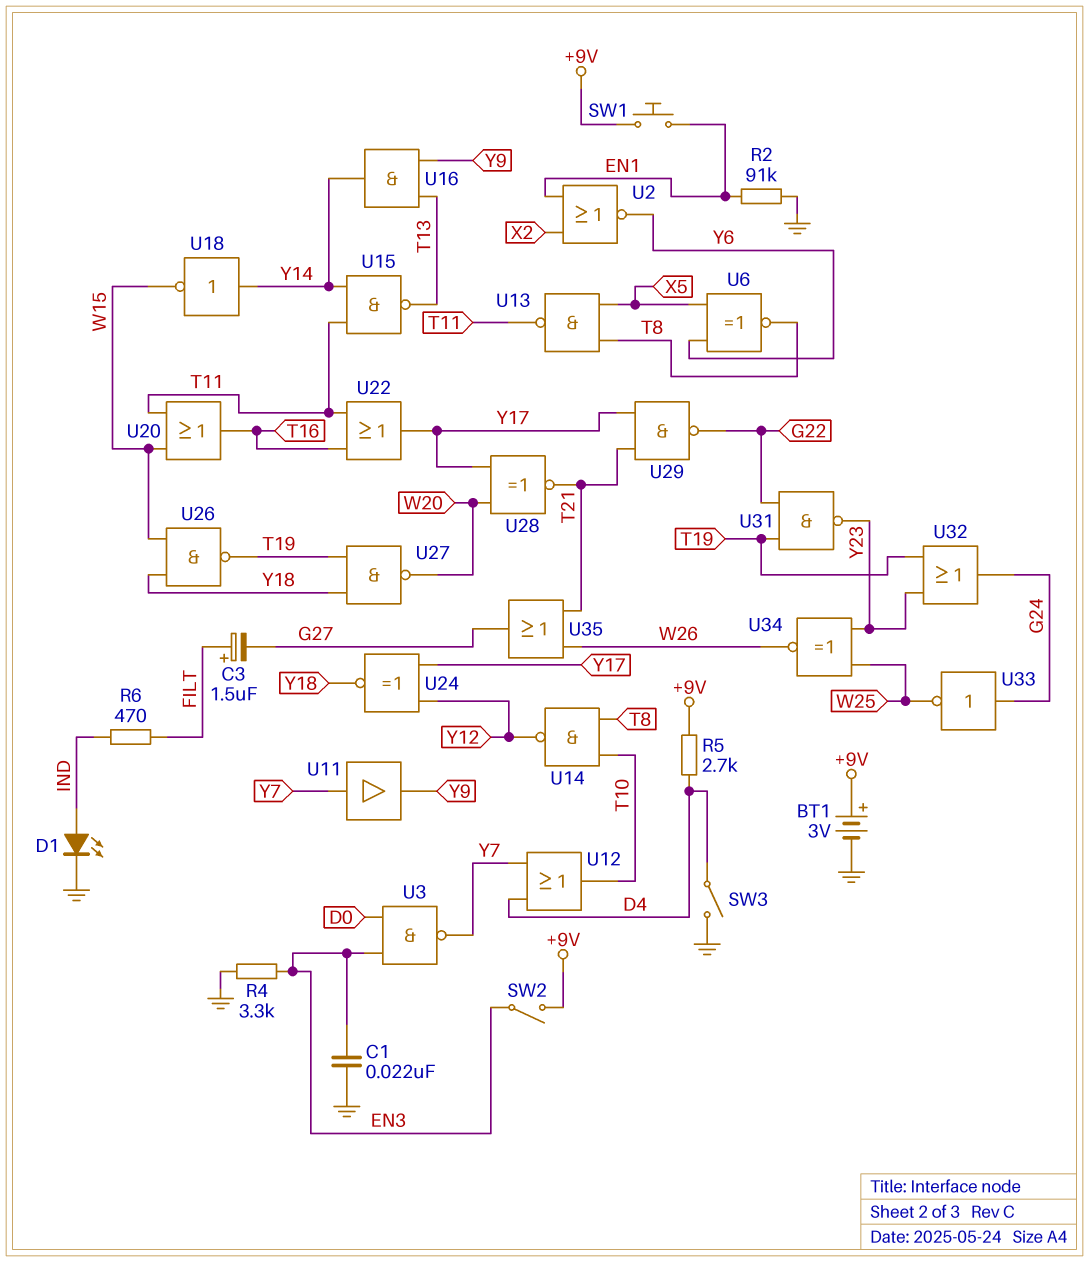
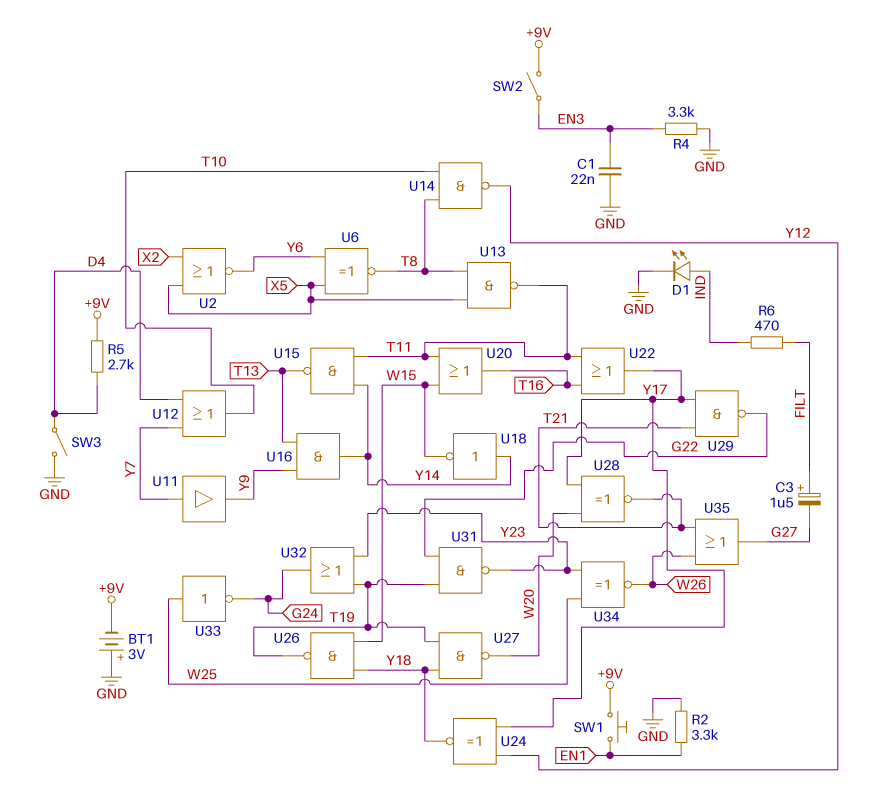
BT1: 3V (plus +9V, minus GND) -> 3V (plus GND, minus +9V)
R2: 91k (EN1, GND) -> 3.3k (EN1, GND)
U2: NOR (in EN1, in X2, out Y6) -> NOR (in X2, in X5, out Y6)
U3: NAND (in D0, in EN3, out Y7) -> none
U33: NOT (in G24, out W25) -> NOT (in W25, out G24)

